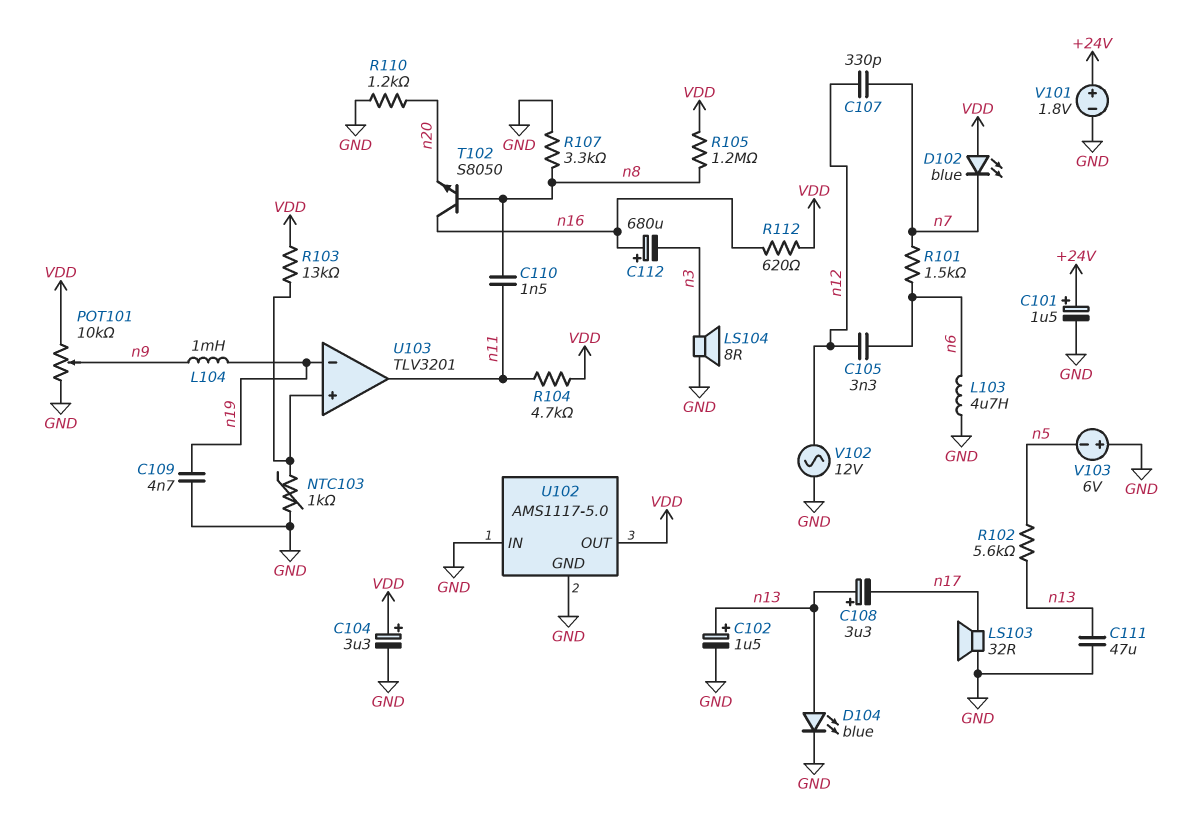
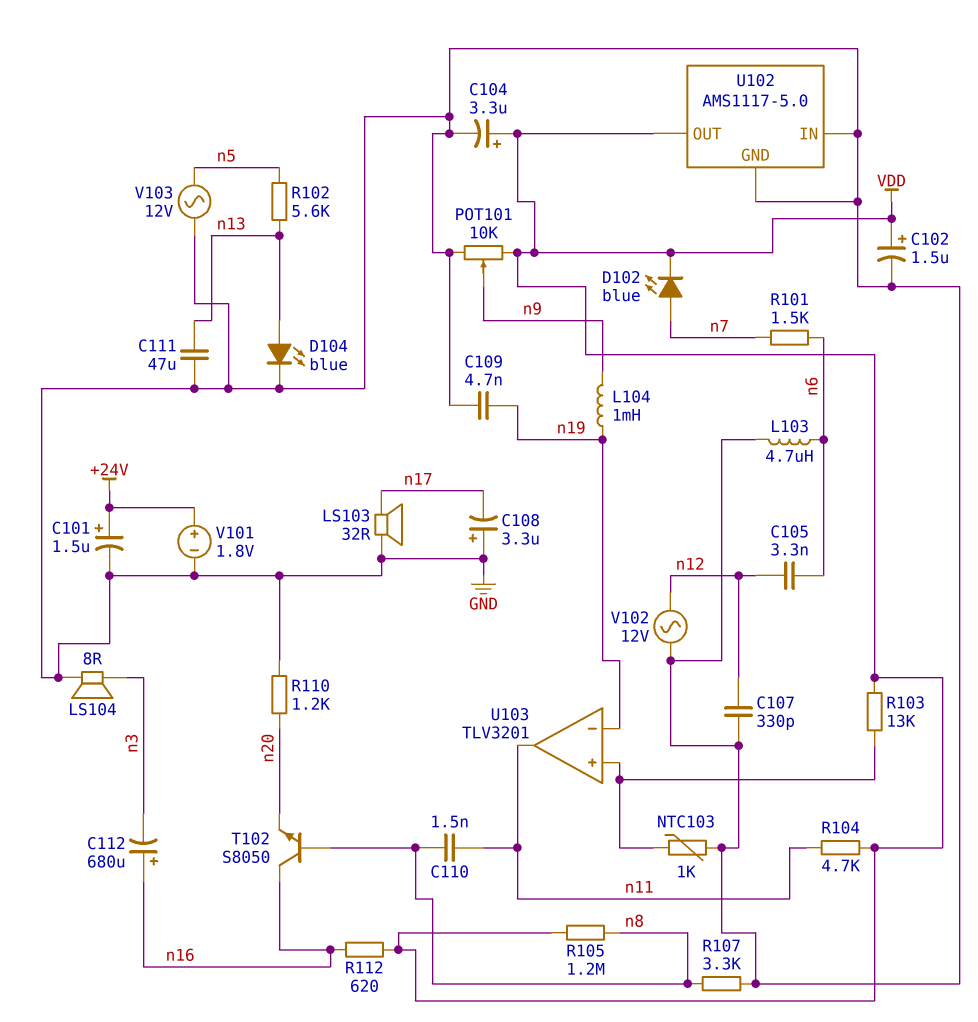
C102: 1.5uF (plus n13, minus GND) -> 1.5uF (plus VDD, minus GND)
C107: 330pF (n7, n12) -> 330pF (GND, n12)
C108: 3.3uF (plus n13, minus n17) -> 3.3uF (plus GND, minus n17)
D102: LED blue (A VDD, K n7) -> LED blue (A n7, K VDD)
V103: 6V (plus GND, minus n5) -> AC 12V (GND, n5)

